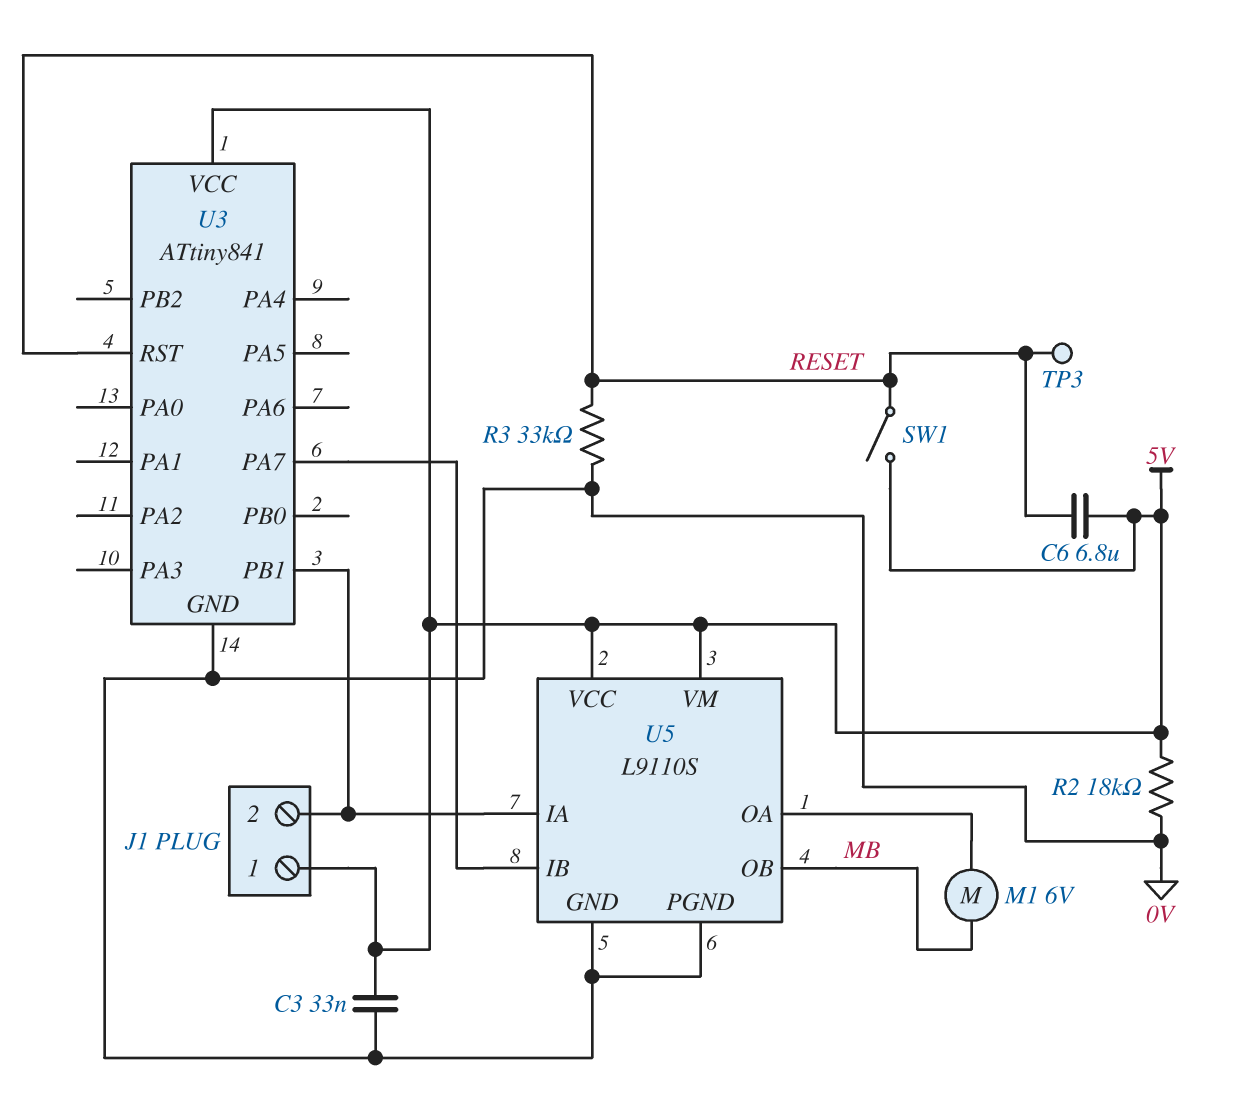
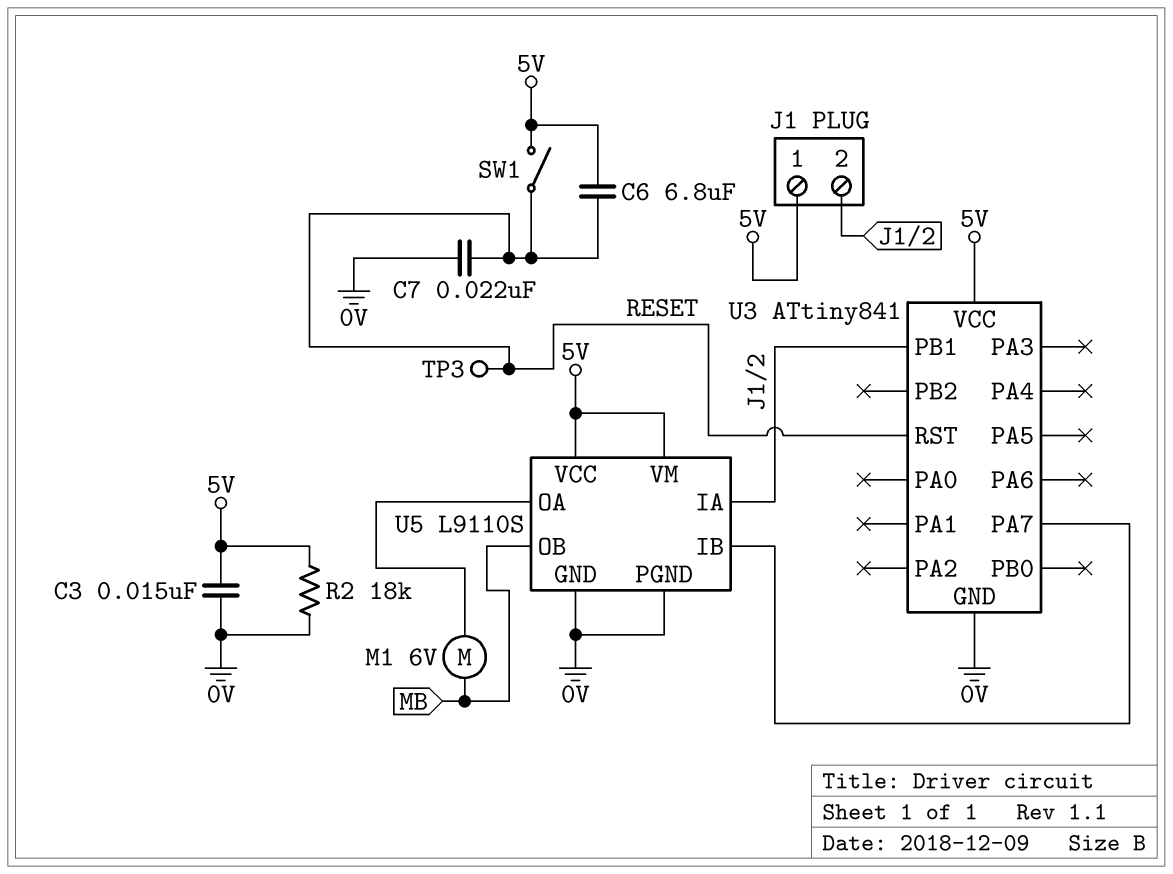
C3: 33nF (0V, 5V) -> 15nF (0V, 5V)
C7: none -> 22nF (0V, RESET)
R3: 33k (0V, RESET) -> none

